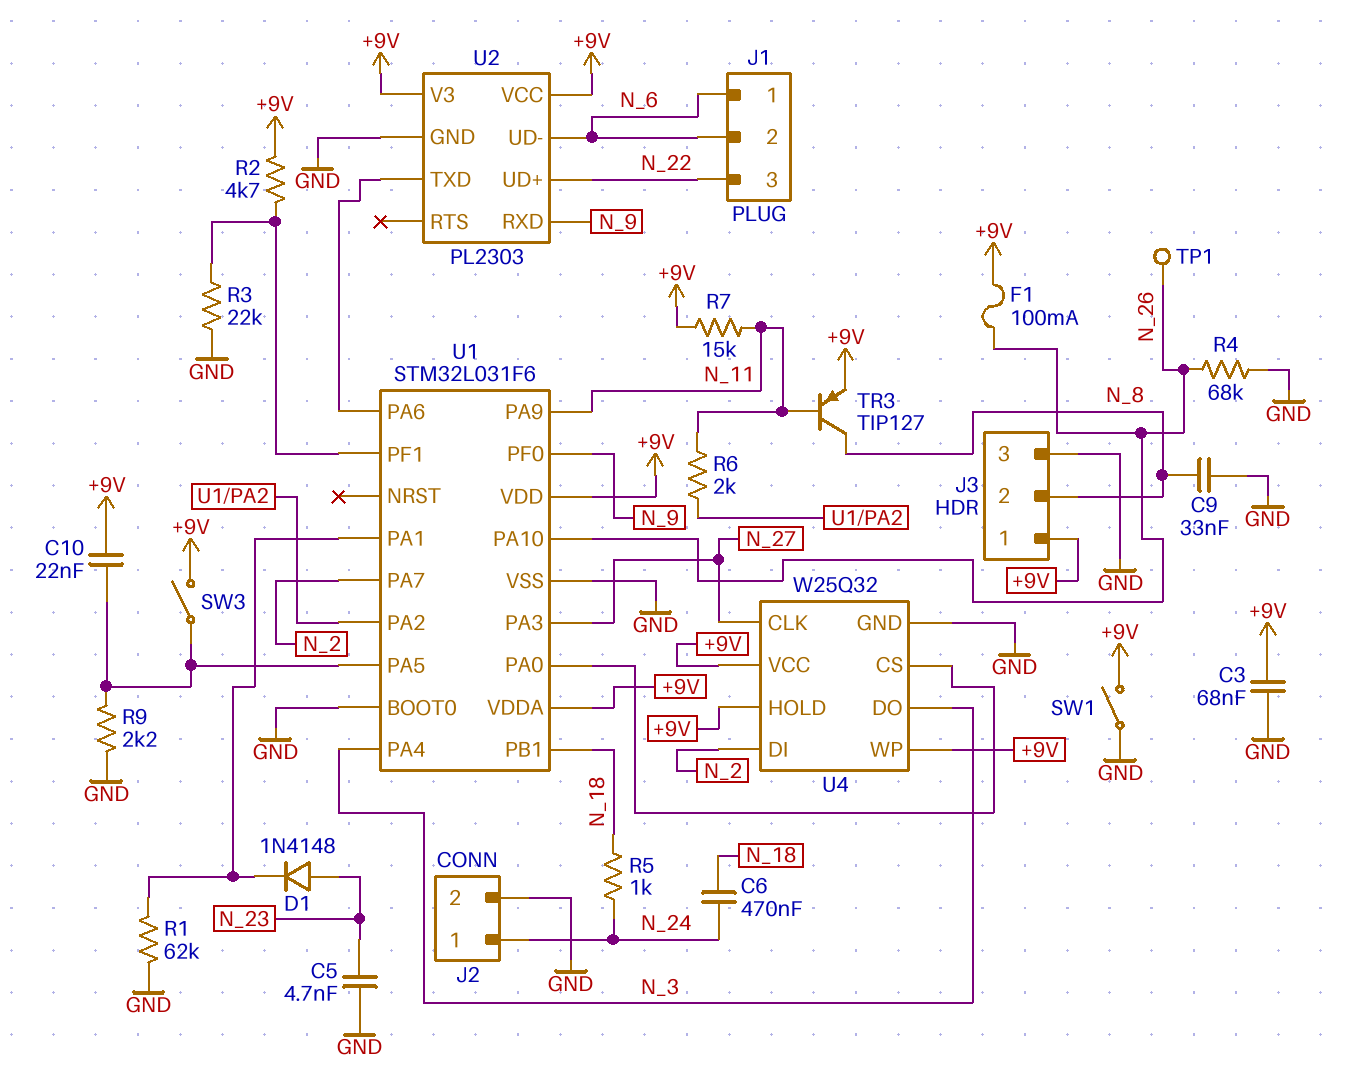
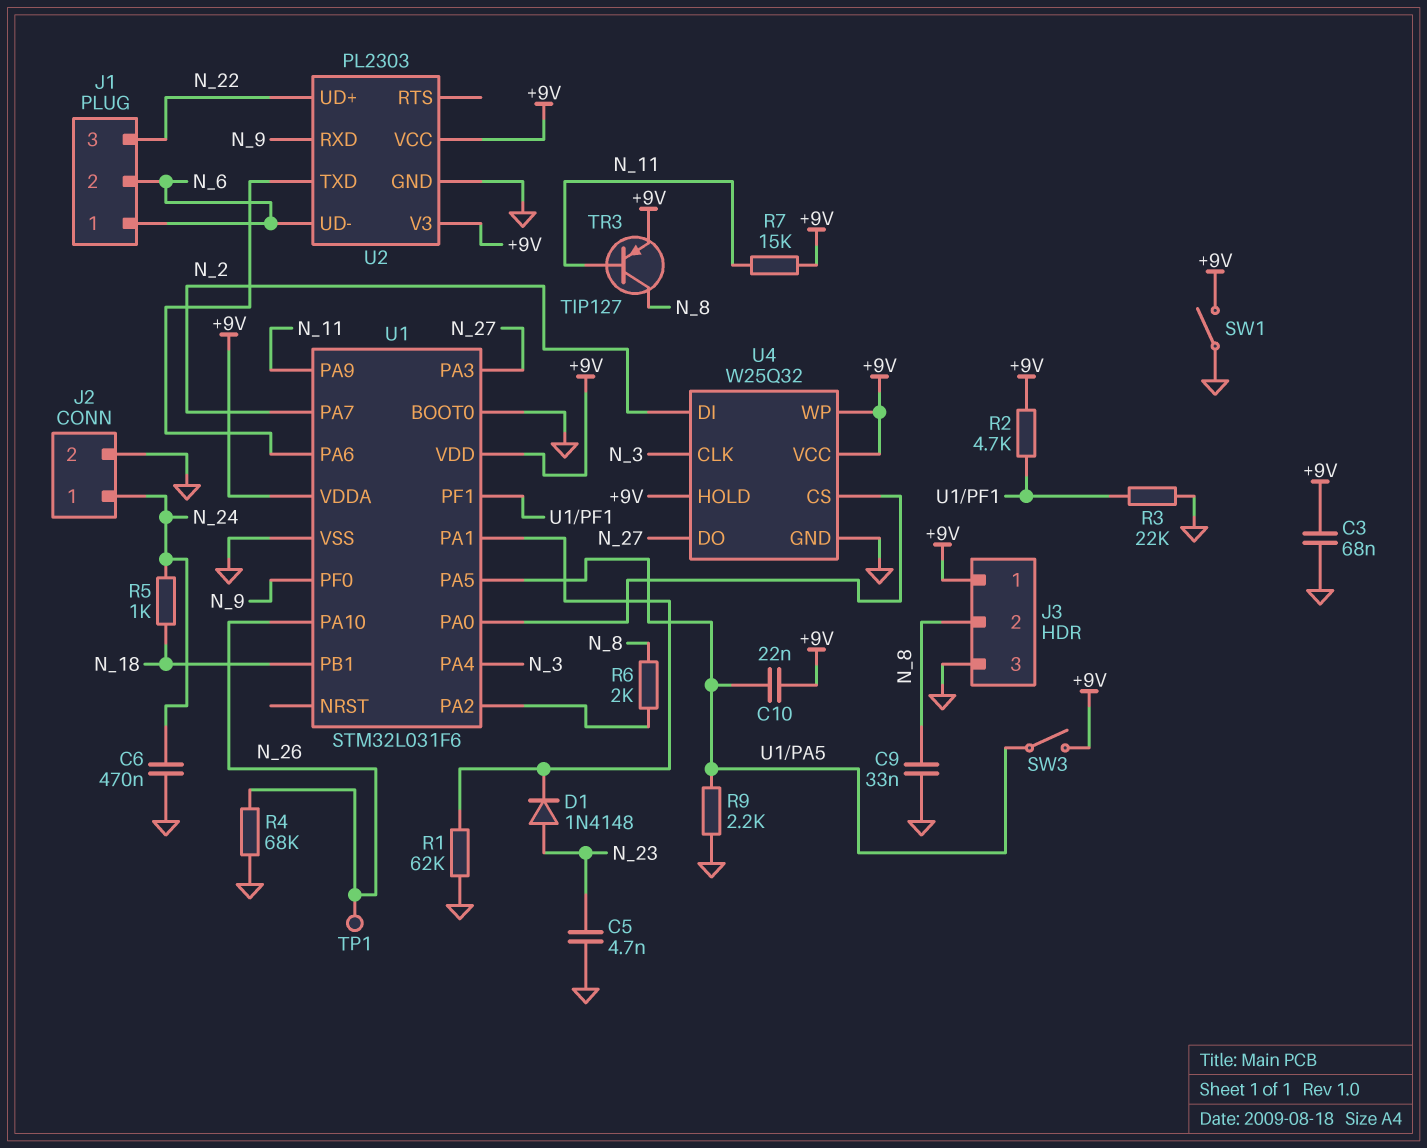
C6: 470nF (N_18, N_24) -> 470nF (GND, N_24)
F1: 100mA (+9V, N_26) -> none
R6: 2k (N_11, U1/PA2) -> 2k (N_8, U1/PA2)
U4 pin CLK: N_27 -> N_3
U4 pin DO: N_3 -> N_27

